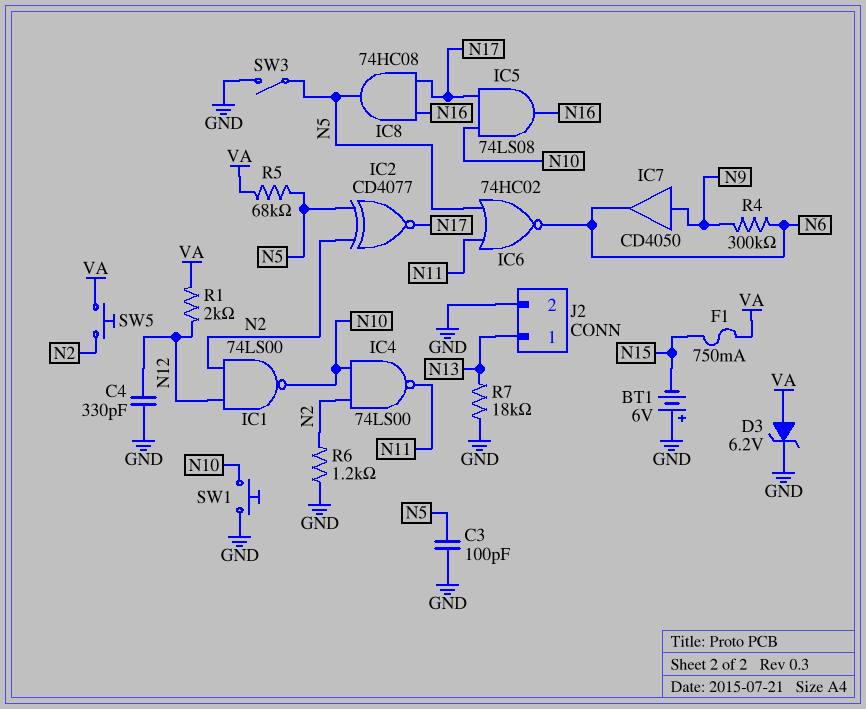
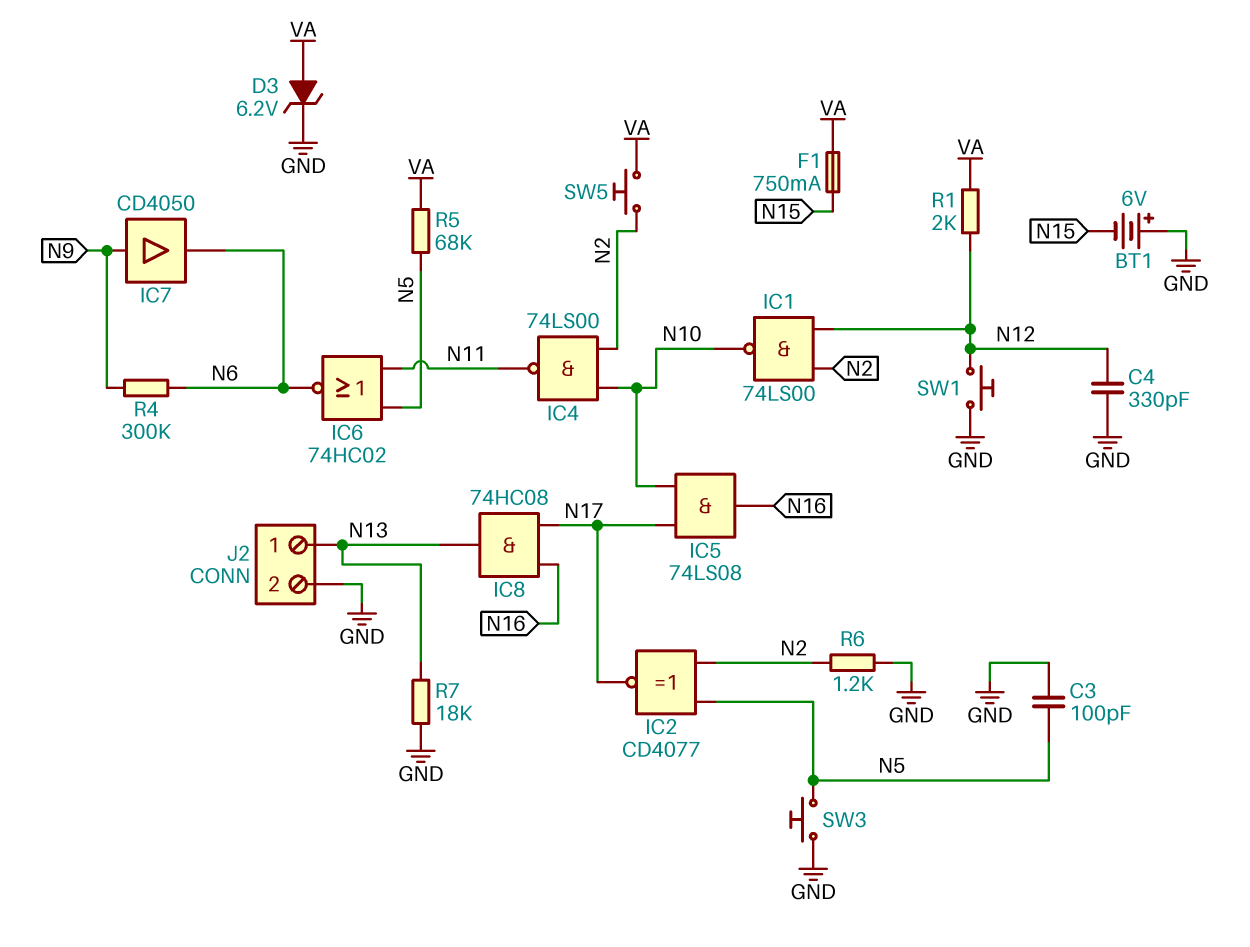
IC8: AND 74HC08 (in N16, in N17, out N5) -> AND 74HC08 (in N16, in N17, out N13)
SW1: button (GND, N10) -> button (GND, N12)
SW3: switch (GND, N5) -> button (GND, N5)

